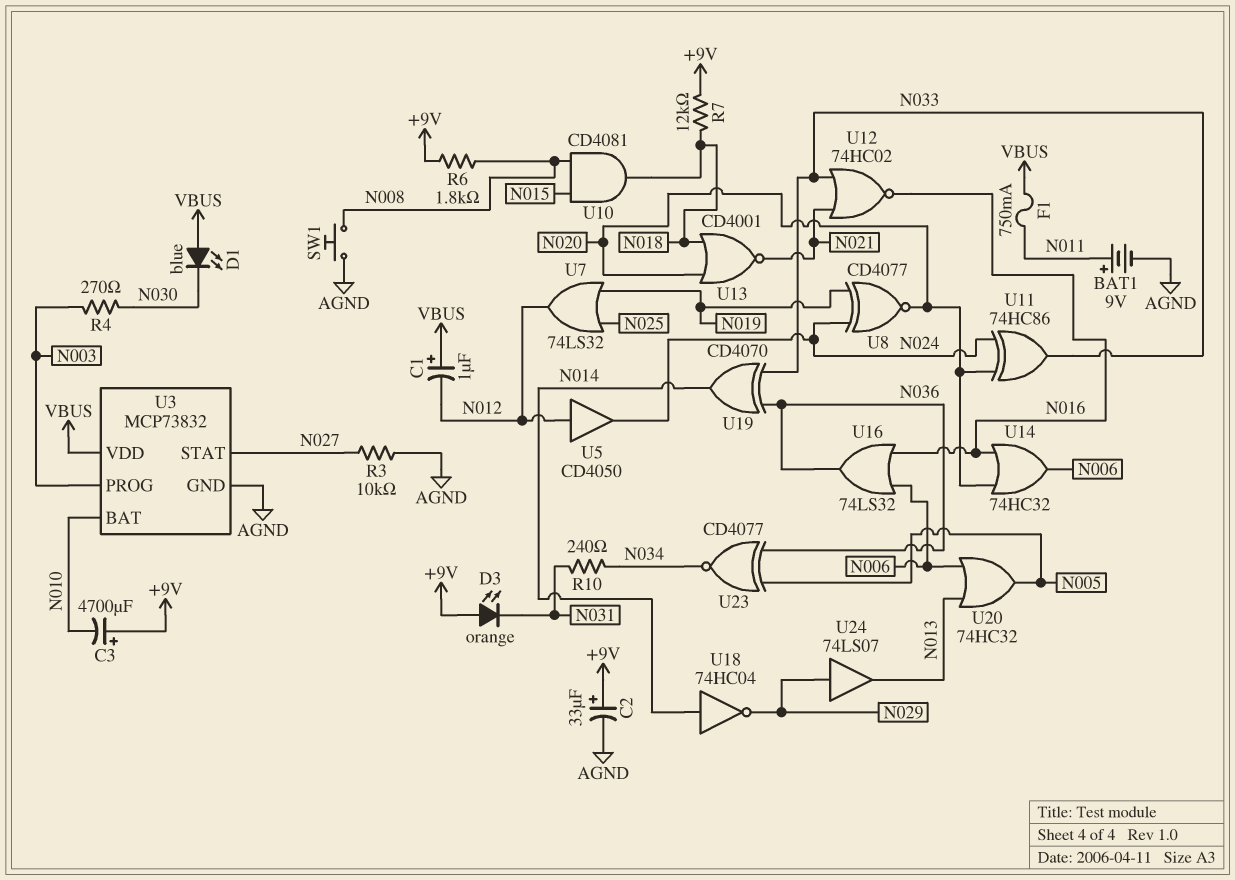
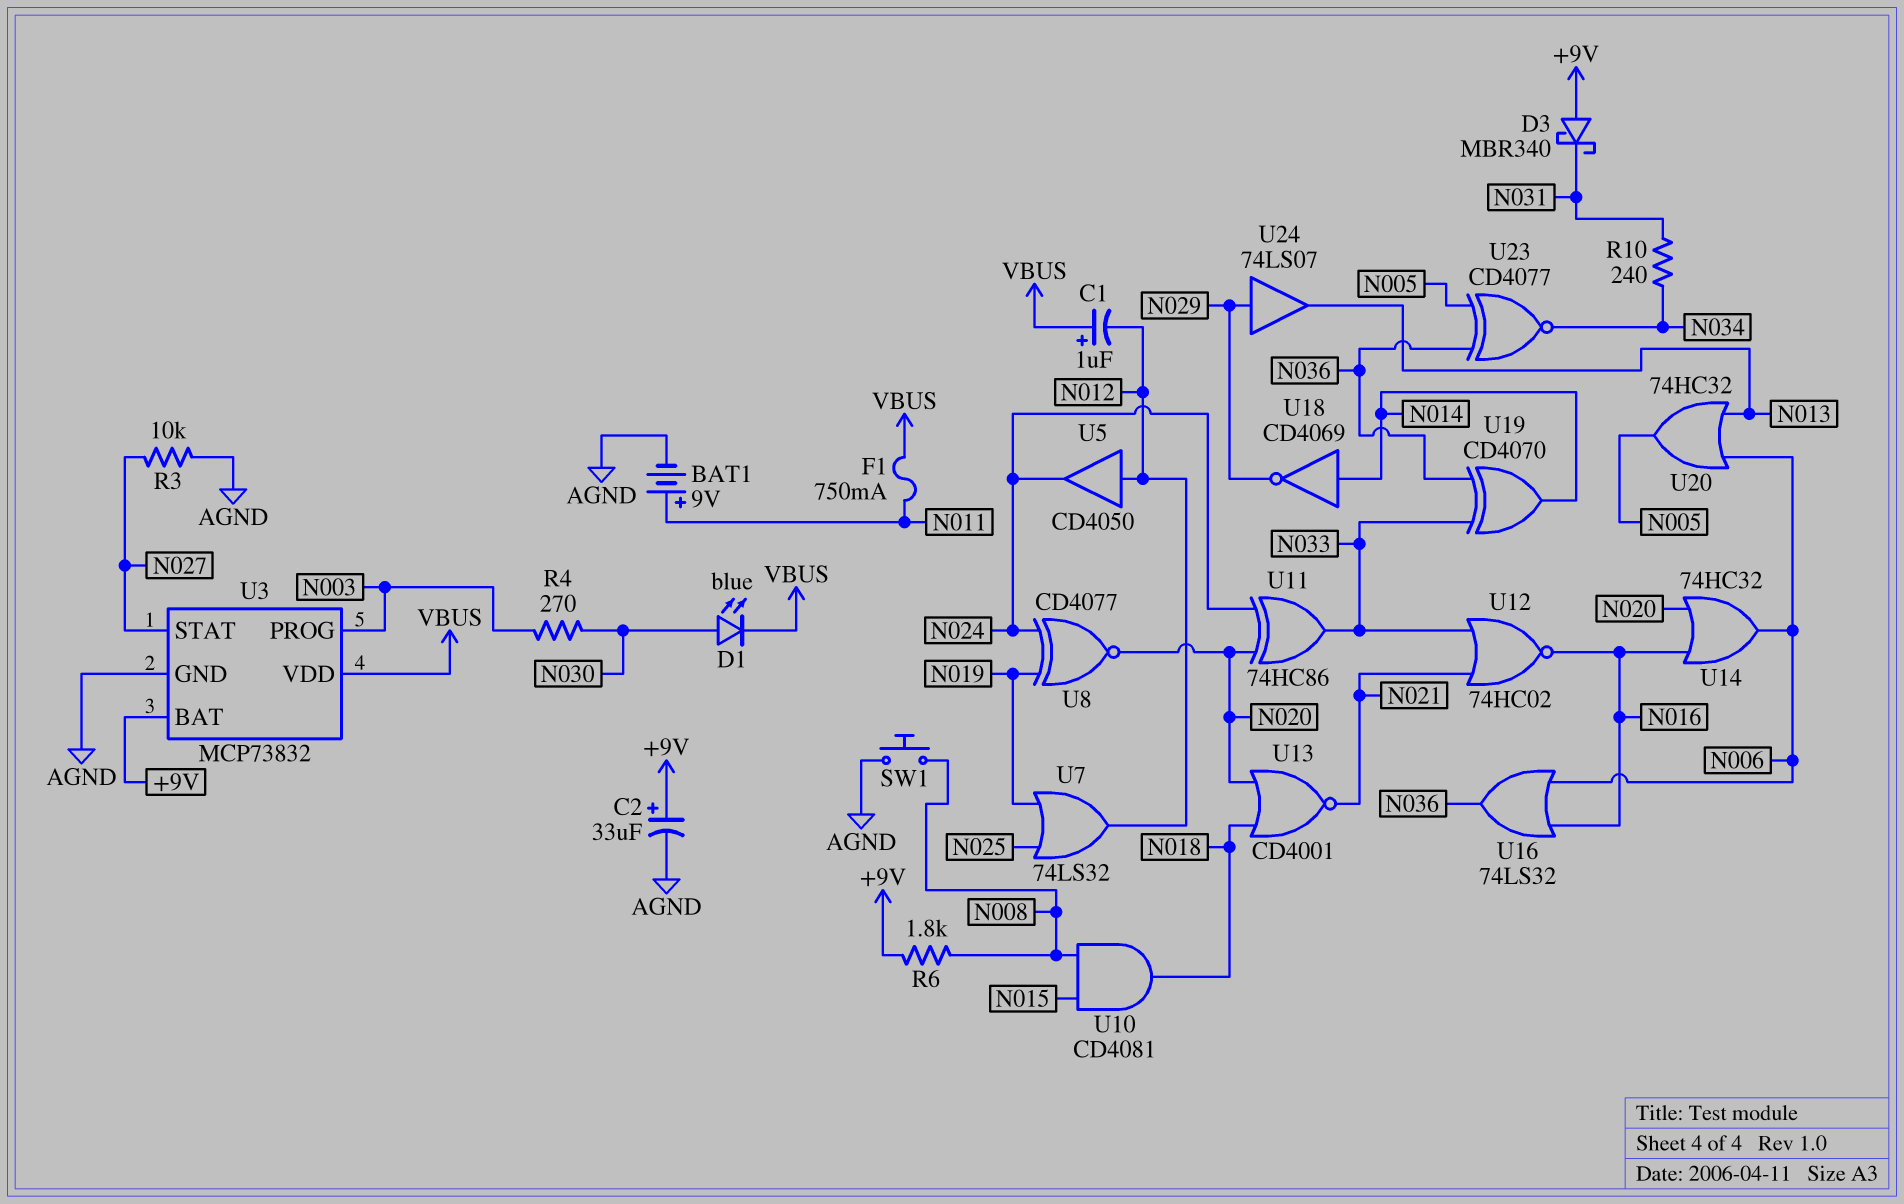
C3: 4700uF (plus +9V, minus N010) -> none
D1: LED blue (A VBUS, K N030) -> LED blue (A N030, K VBUS)
D3: LED orange (A +9V, K N031) -> schottky MBR340 (A +9V, K N031)
R7: 12k (+9V, N018) -> none
U3 pin BAT: N010 -> +9V
U18: NOT 74HC04 (in N014, out N029) -> NOT CD4069 (in N014, out N029)

